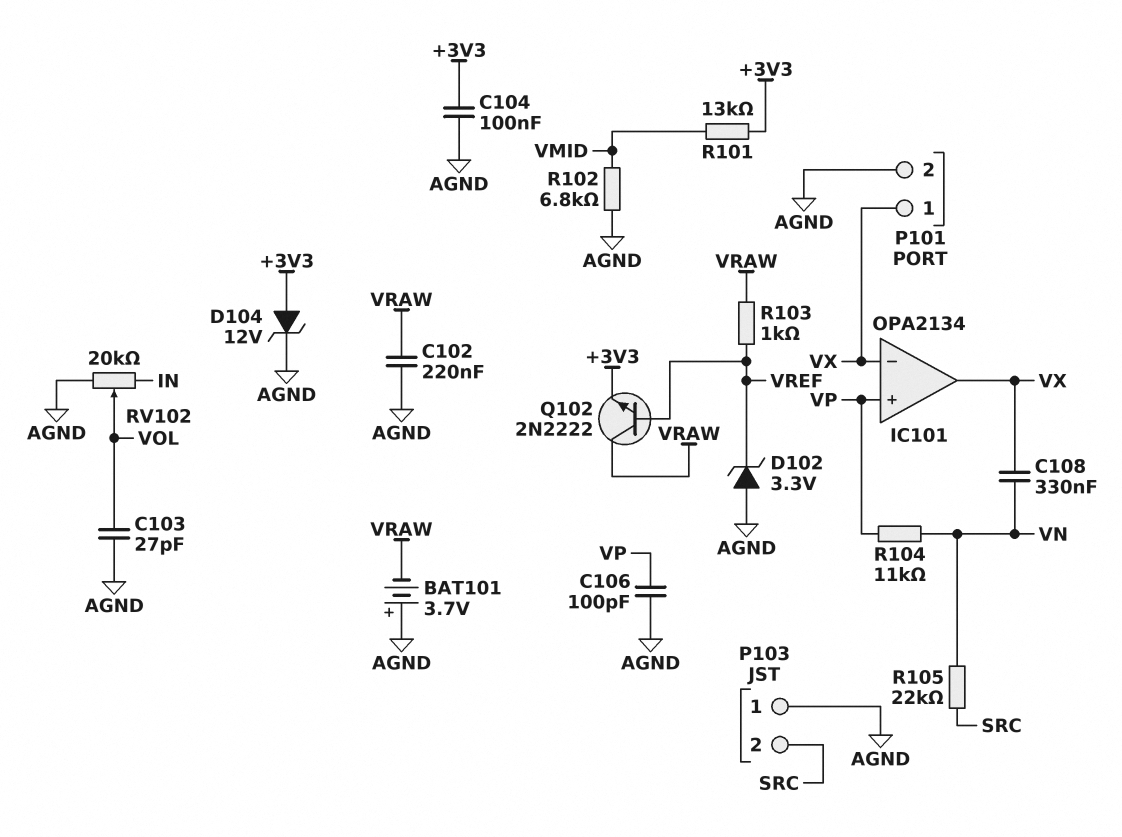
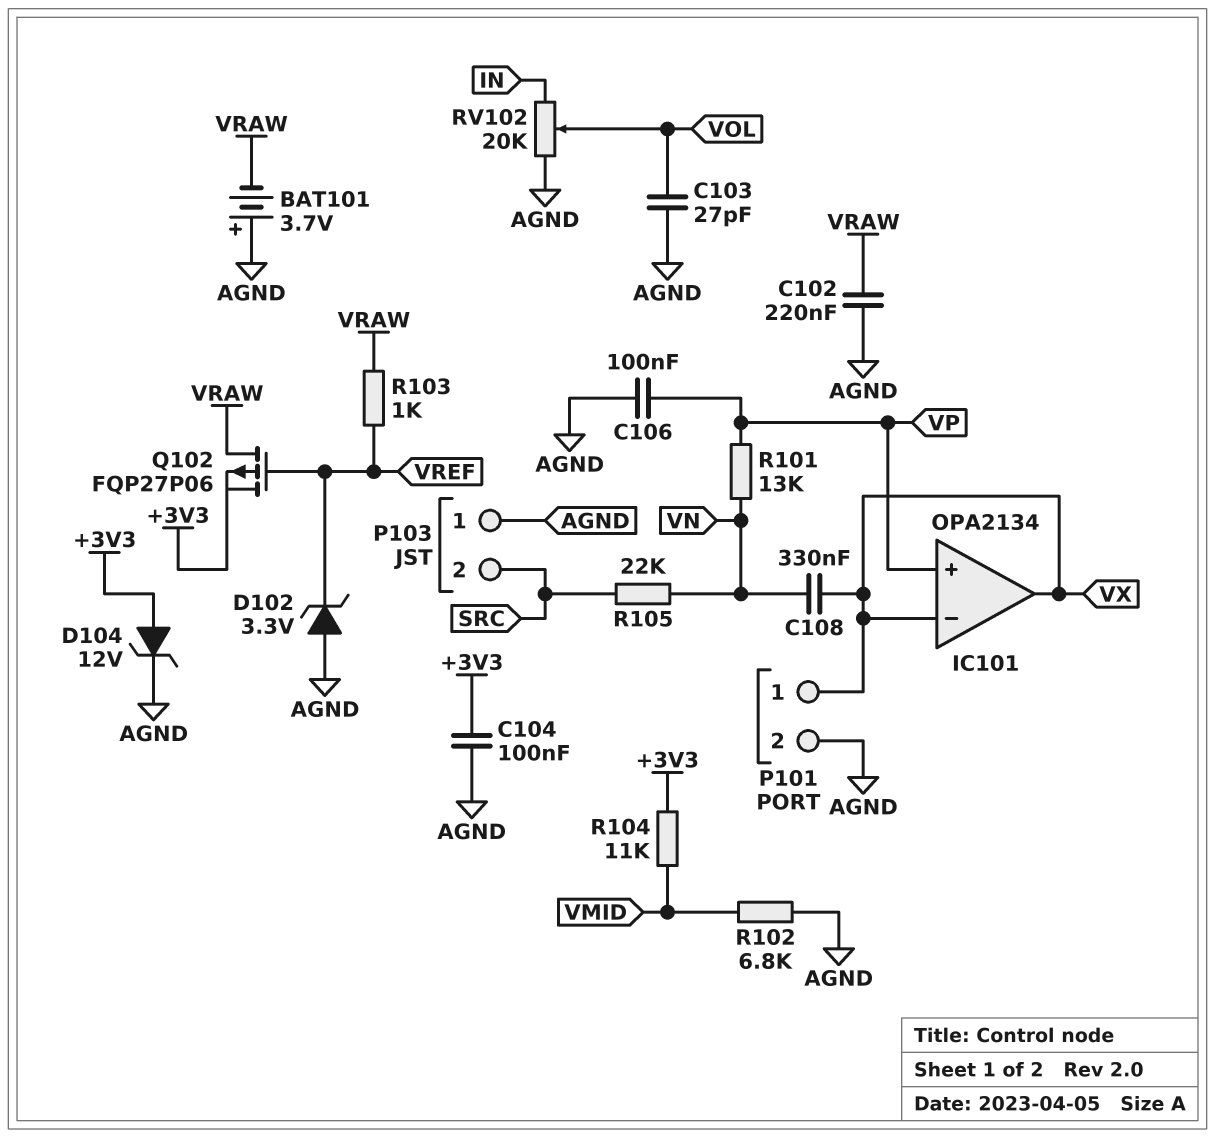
C106: 100pF (AGND, VP) -> 100nF (AGND, VP)
Q102: NPN 2N2222 (B VREF, C VRAW, E +3V3) -> PMOS FQP27P06 (G VREF, D VRAW, S +3V3)
R101: 13k (+3V3, VMID) -> 13k (VN, VP)
R104: 11k (VN, VP) -> 11k (+3V3, VMID)

